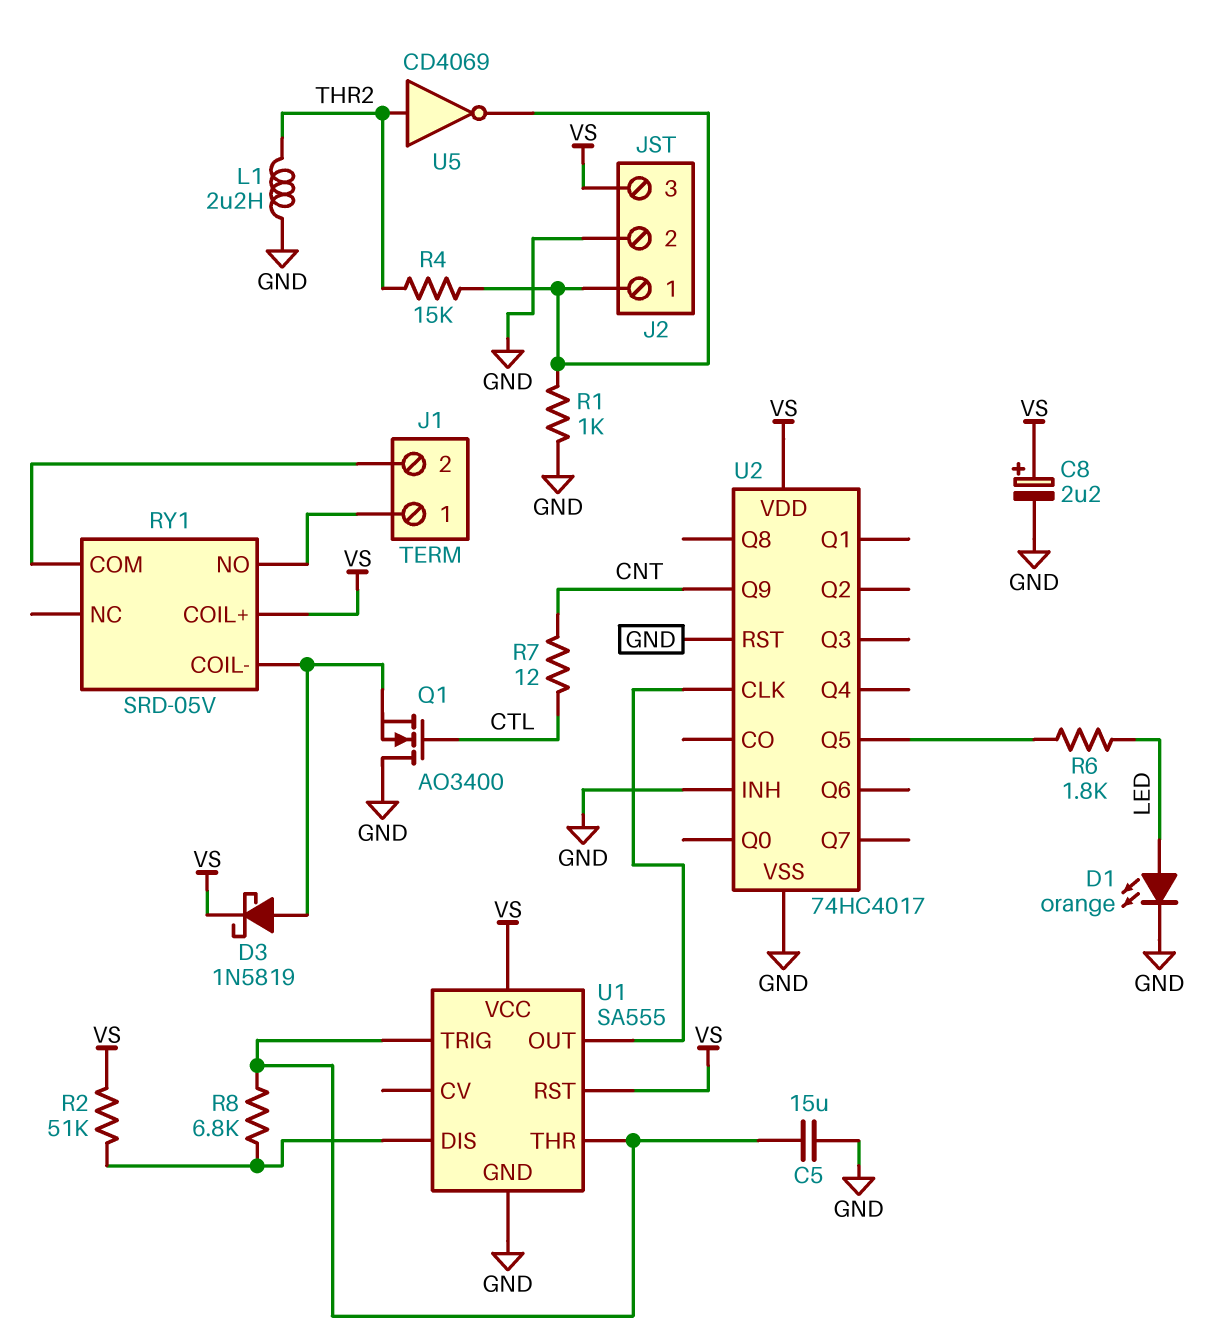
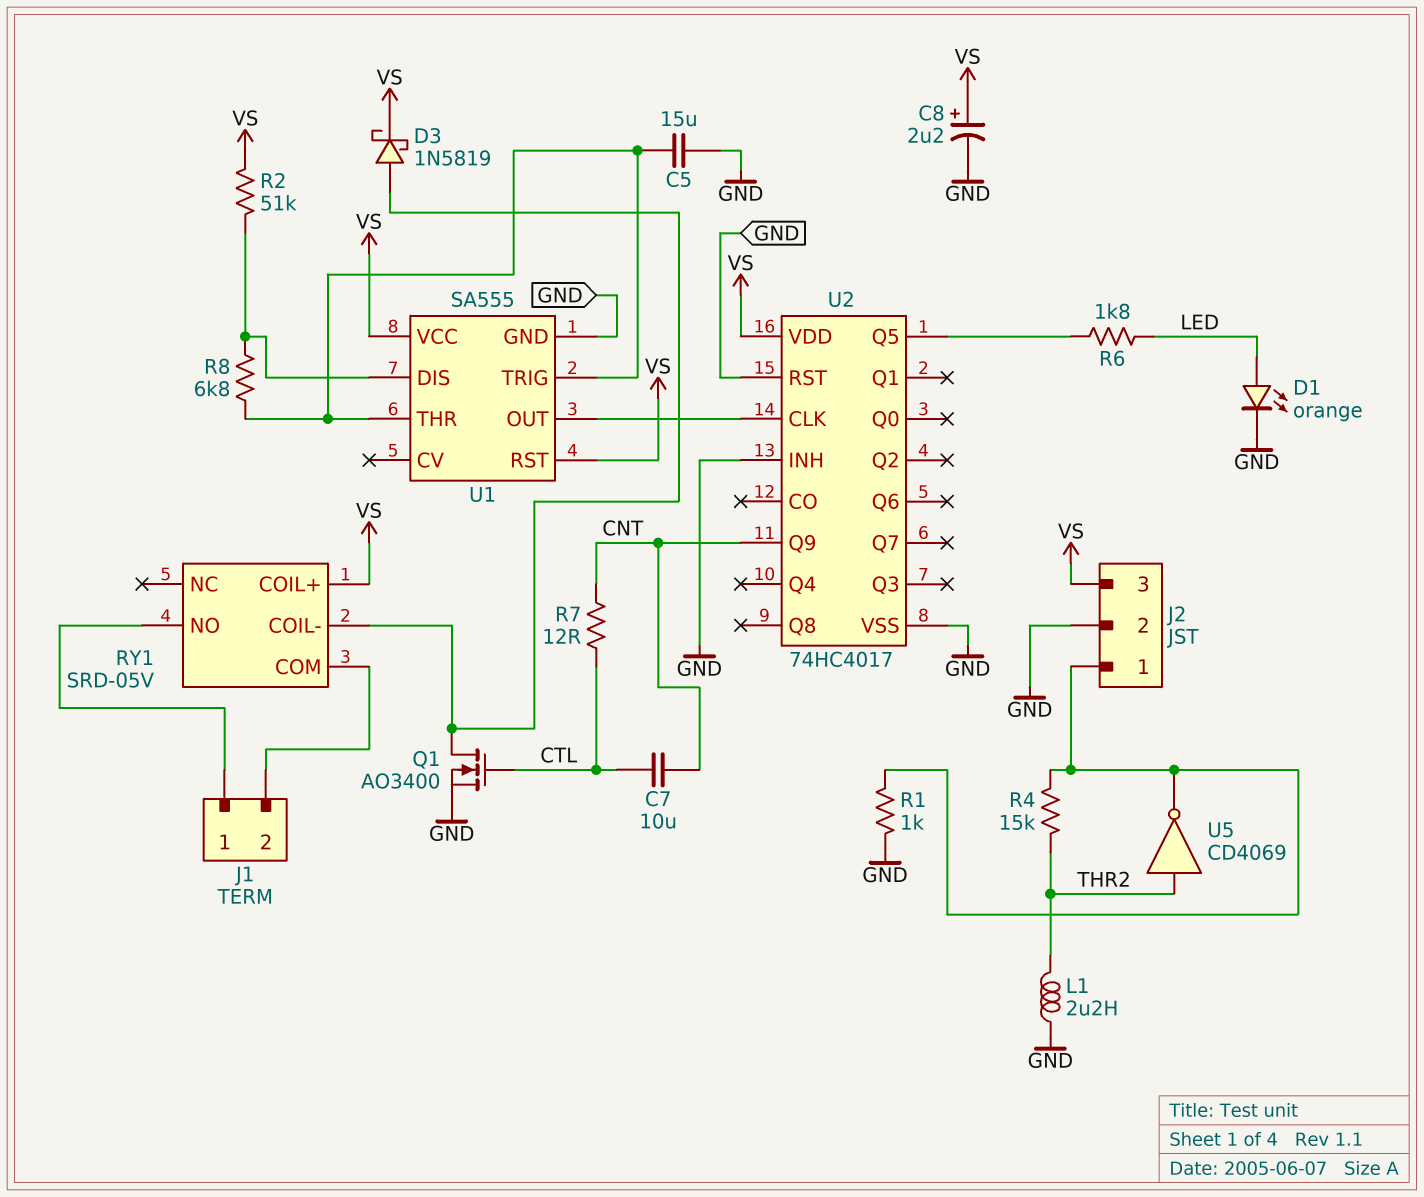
C7: none -> 10uF (CNT, CTL)
Q1: NMOS AO3400 (G CTL, D GND, S RY1/COIL-) -> NMOS AO3400 (G CTL, D RY1/COIL-, S GND)

